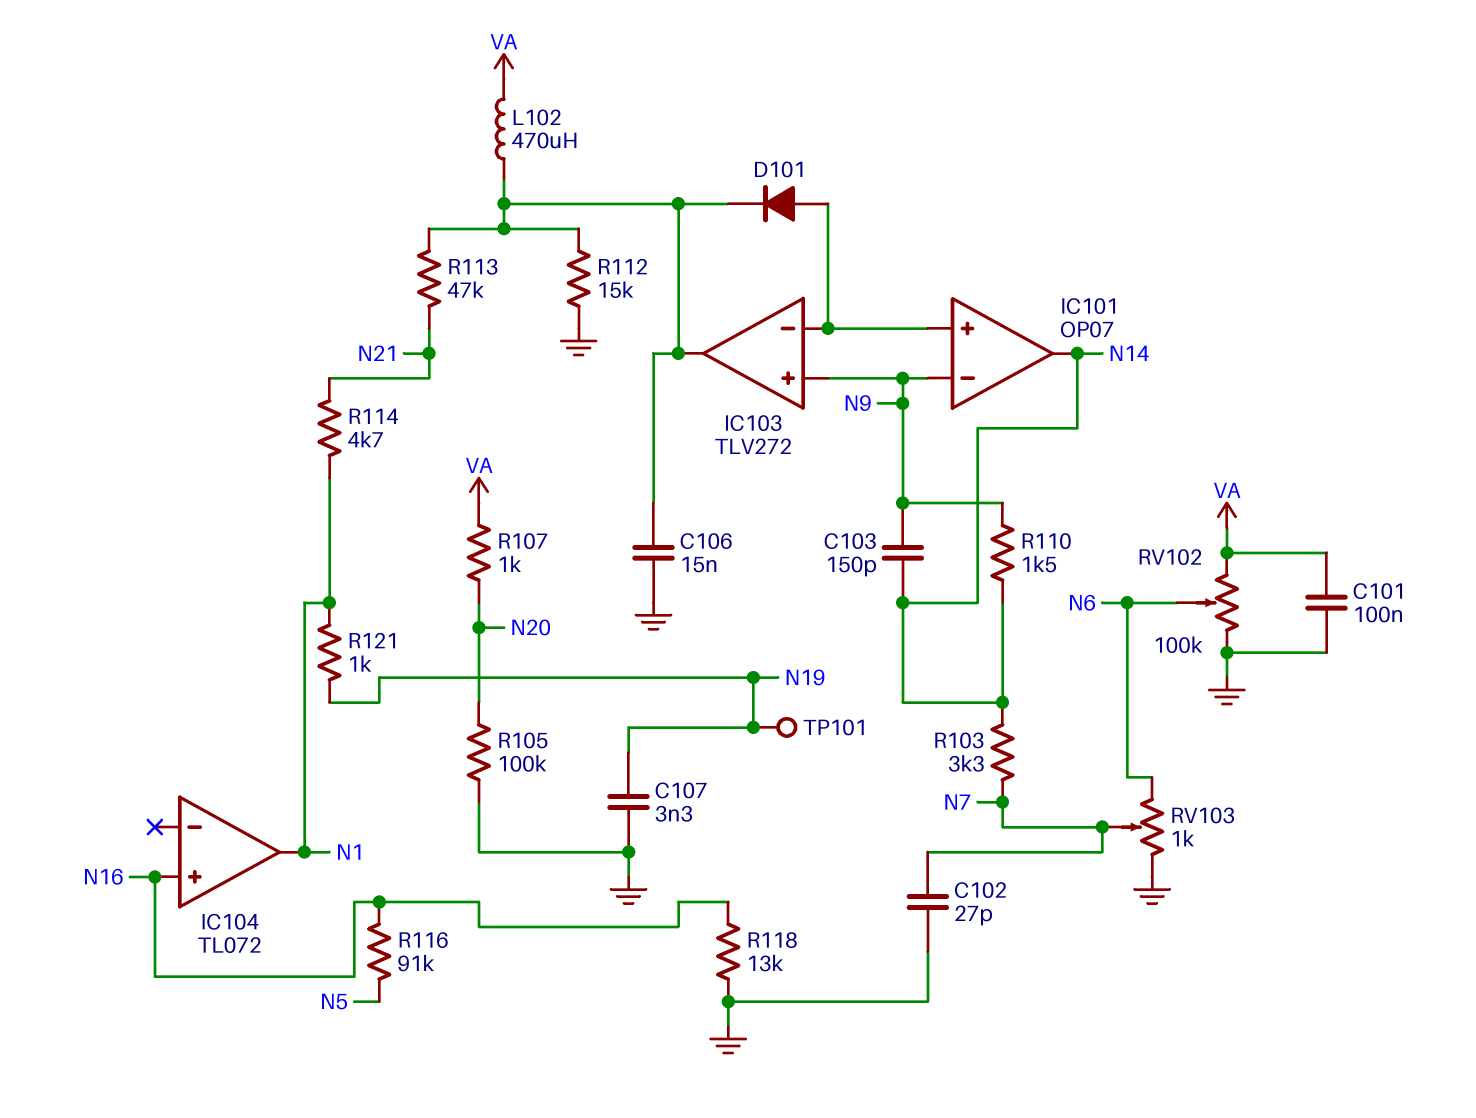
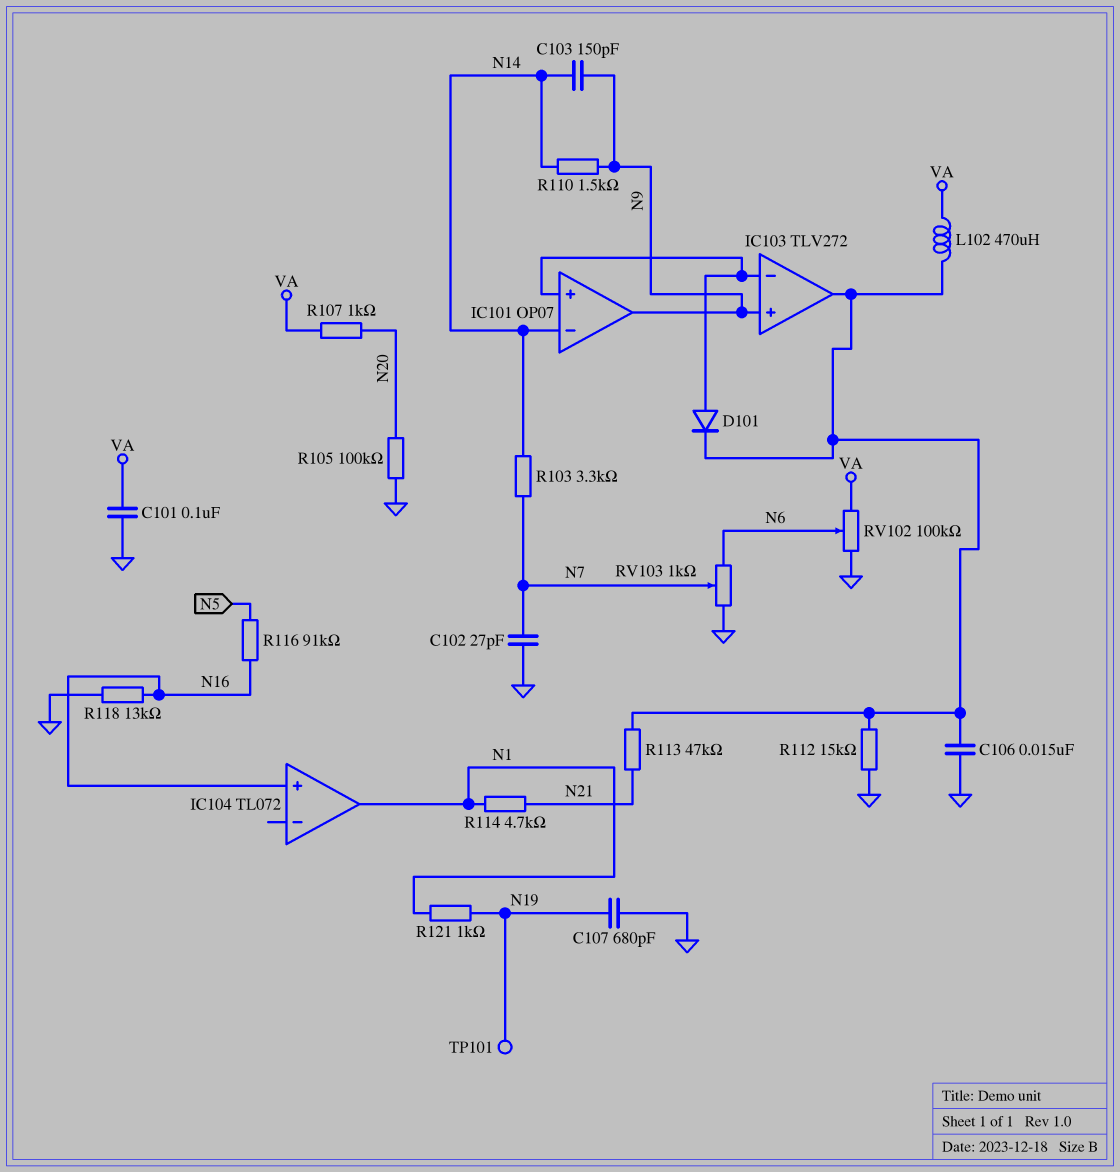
C107: 3.3nF (GND, N19) -> 680pF (GND, N19)
IC101 pin in-: N9 -> N14
IC101 pin out: N14 -> N9

